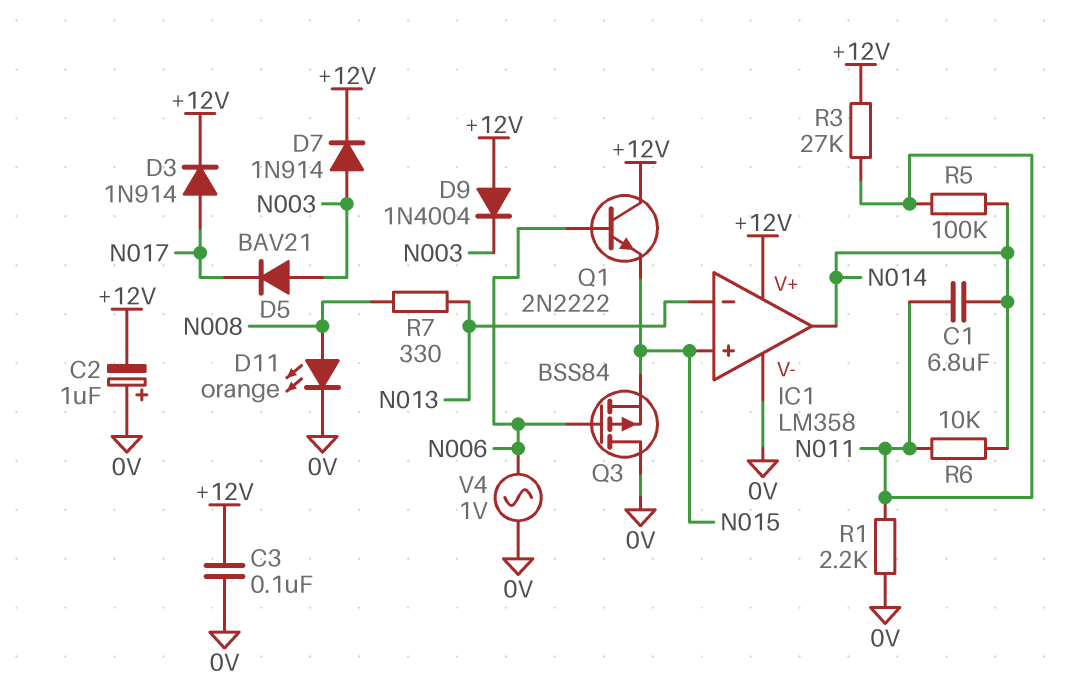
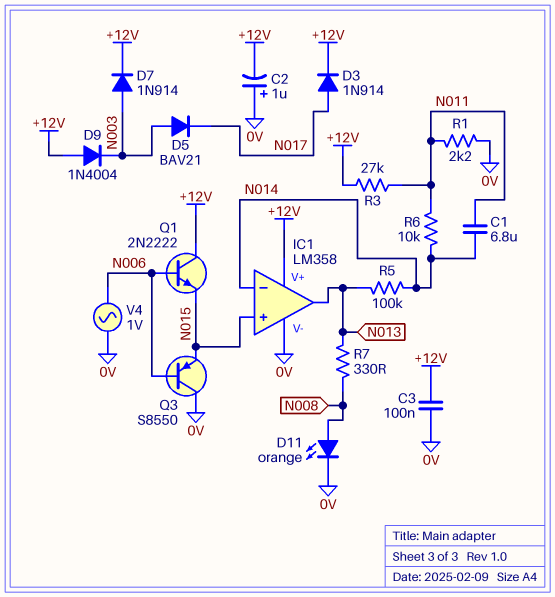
IC1 pin in-: N013 -> N014
IC1 pin out: N014 -> N013
Q3: PMOS BSS84 (G N006, D 0V, S N015) -> PNP S8550 (B N006, C 0V, E N015)
R5: 100k (N011, N014) -> 100k (N013, N014)

